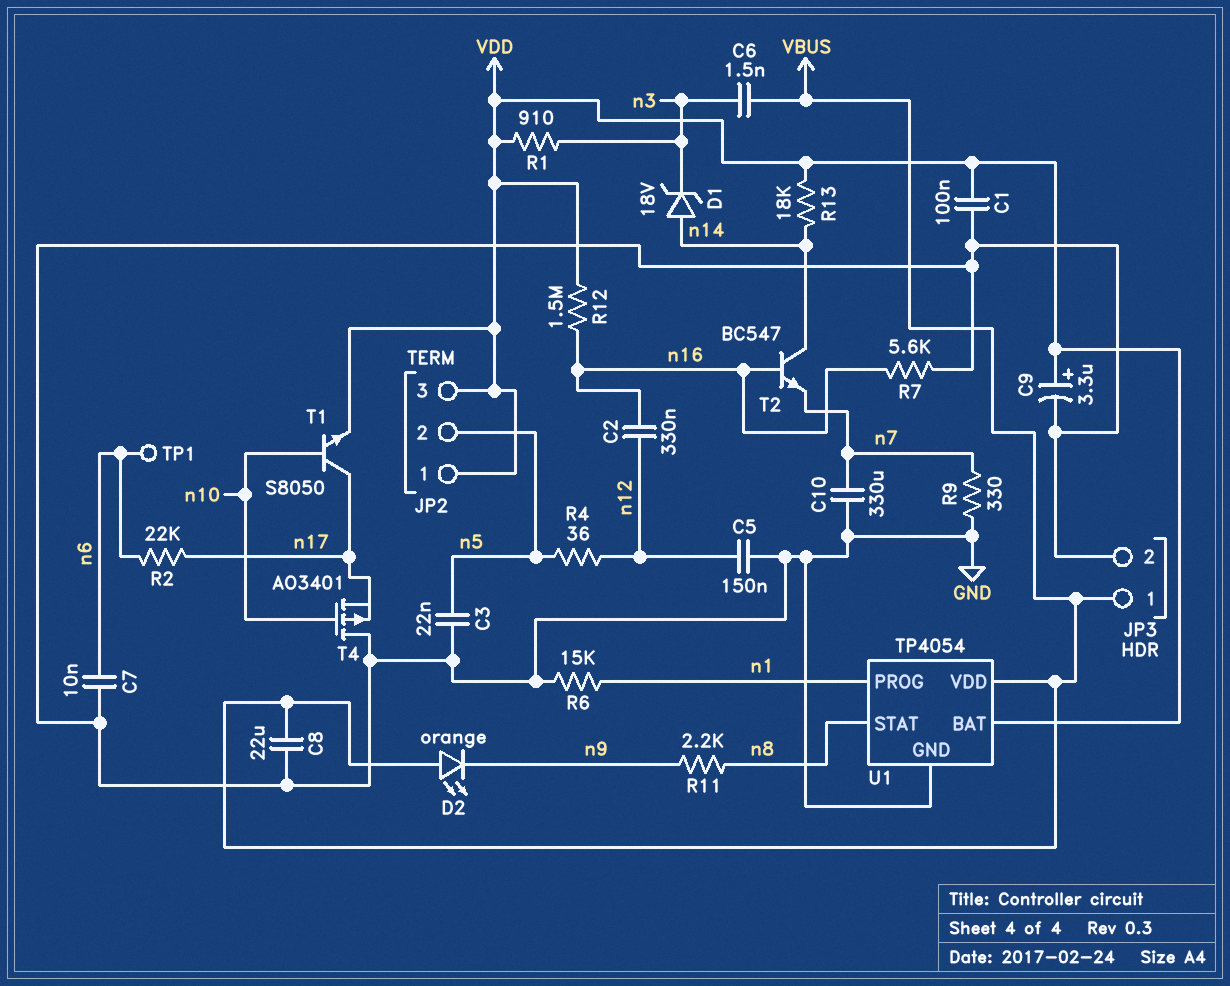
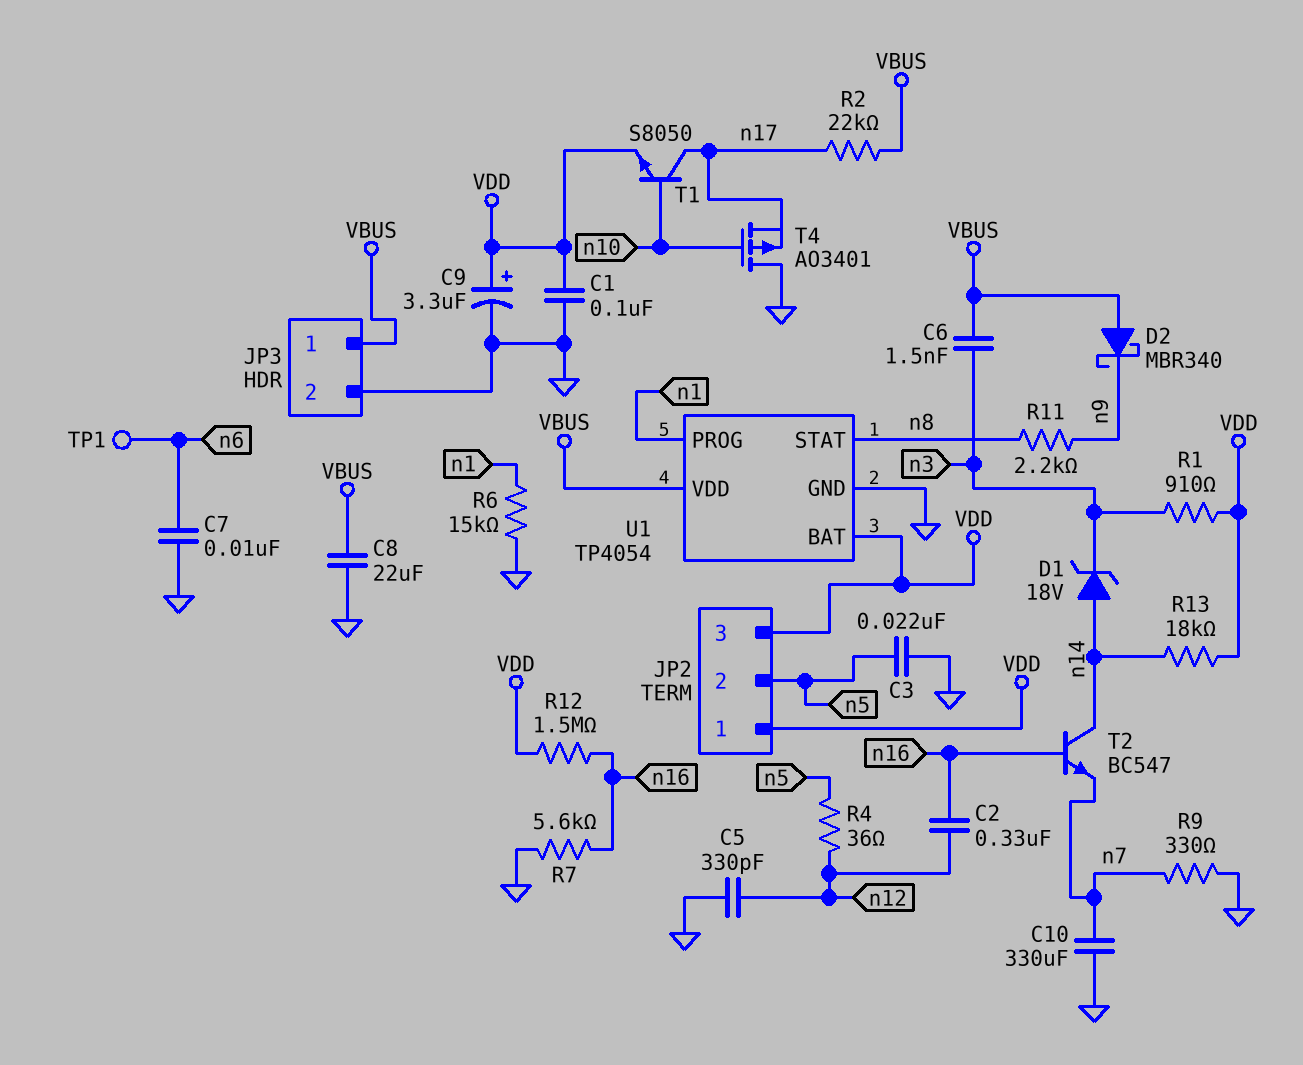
C5: 150nF (GND, n12) -> 330pF (GND, n12)
D2: LED orange (A VBUS, K n9) -> schottky MBR340 (A VBUS, K n9)
R2: 22k (n6, n17) -> 22k (VBUS, n17)

